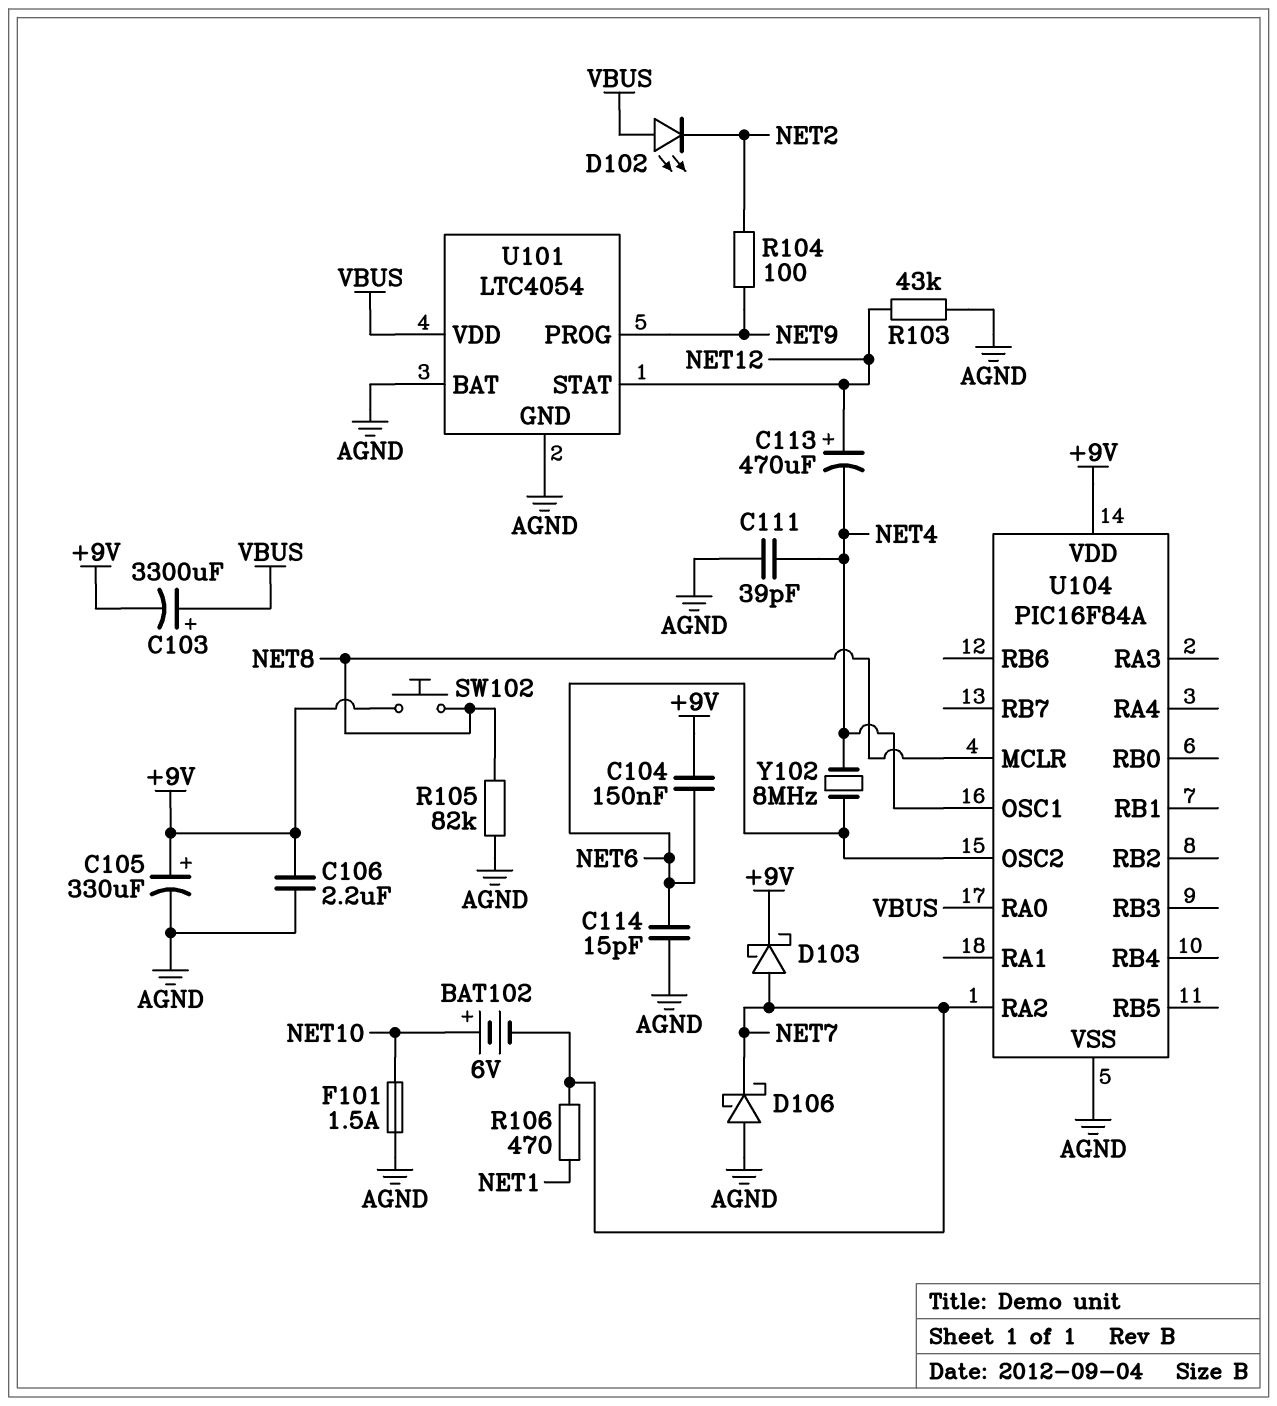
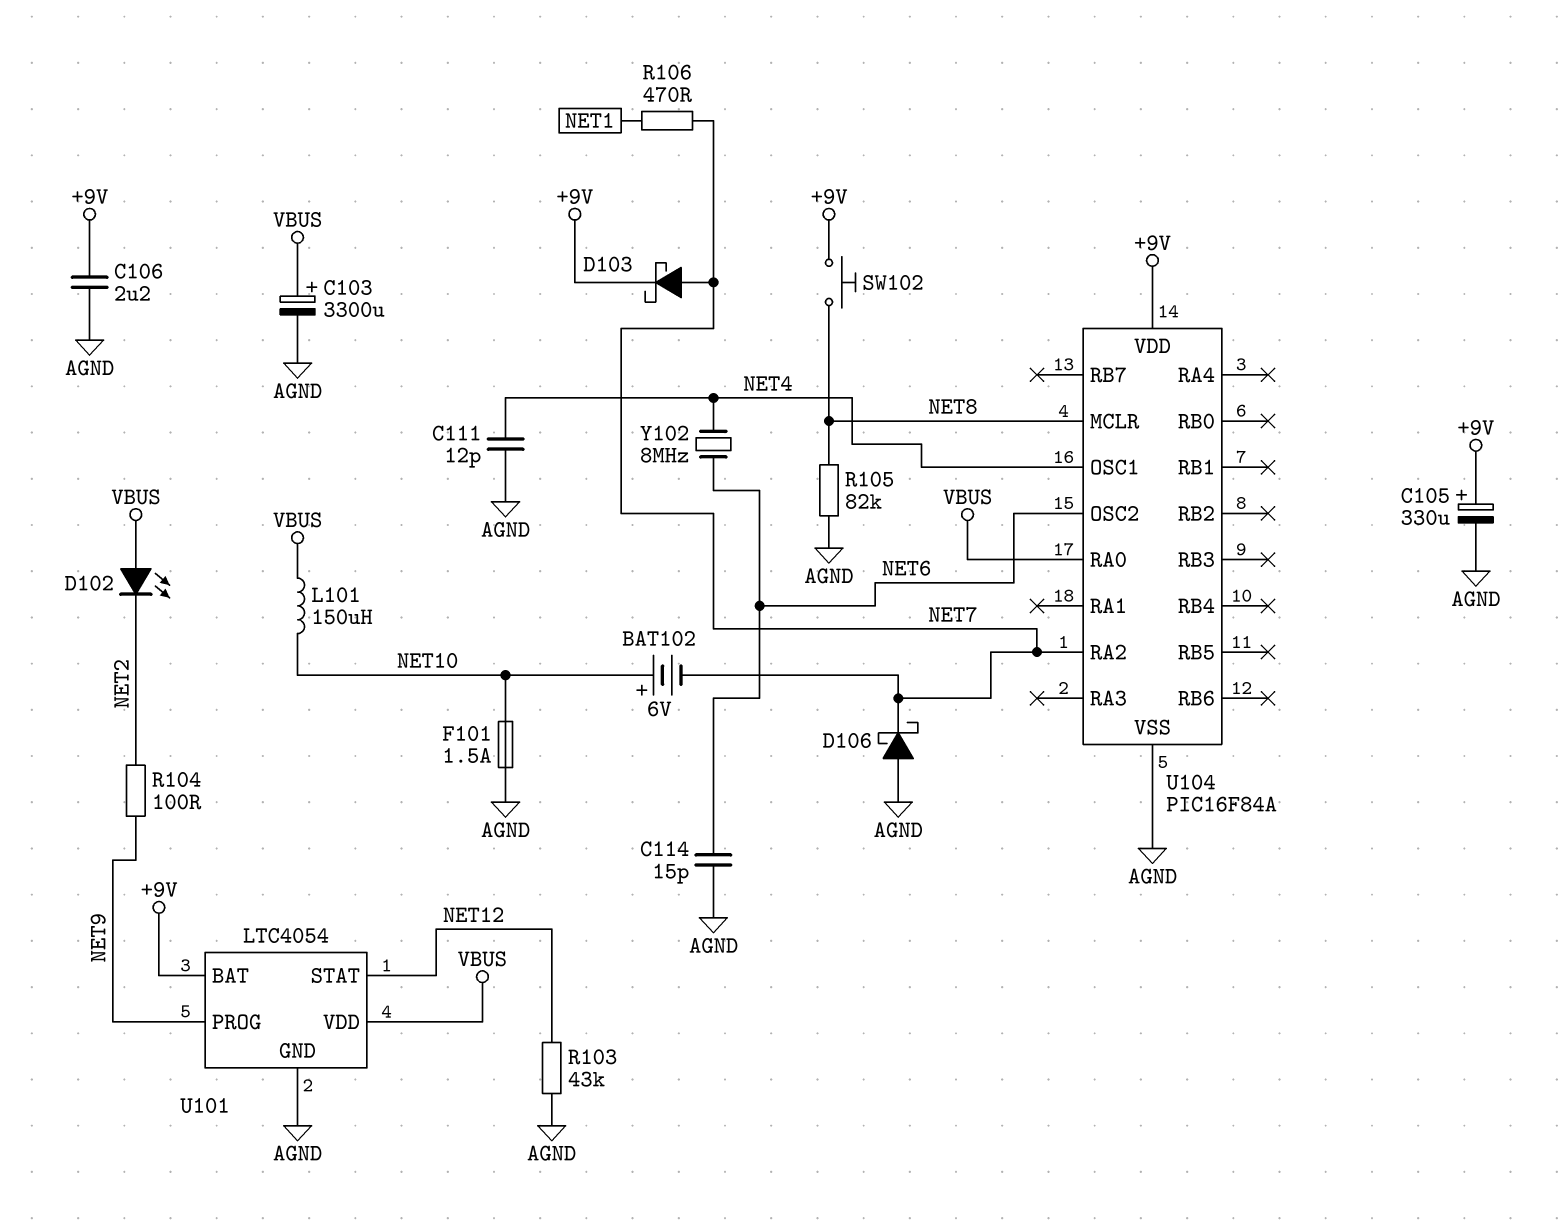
C103: 3300uF (plus VBUS, minus +9V) -> 3300uF (plus VBUS, minus AGND)
C104: 150nF (+9V, NET6) -> none
C111: 39pF (AGND, NET4) -> 12pF (AGND, NET4)
C113: 470uF (plus NET12, minus NET4) -> none
L101: none -> 150uH (NET10, VBUS)
U101 pin BAT: AGND -> +9V

